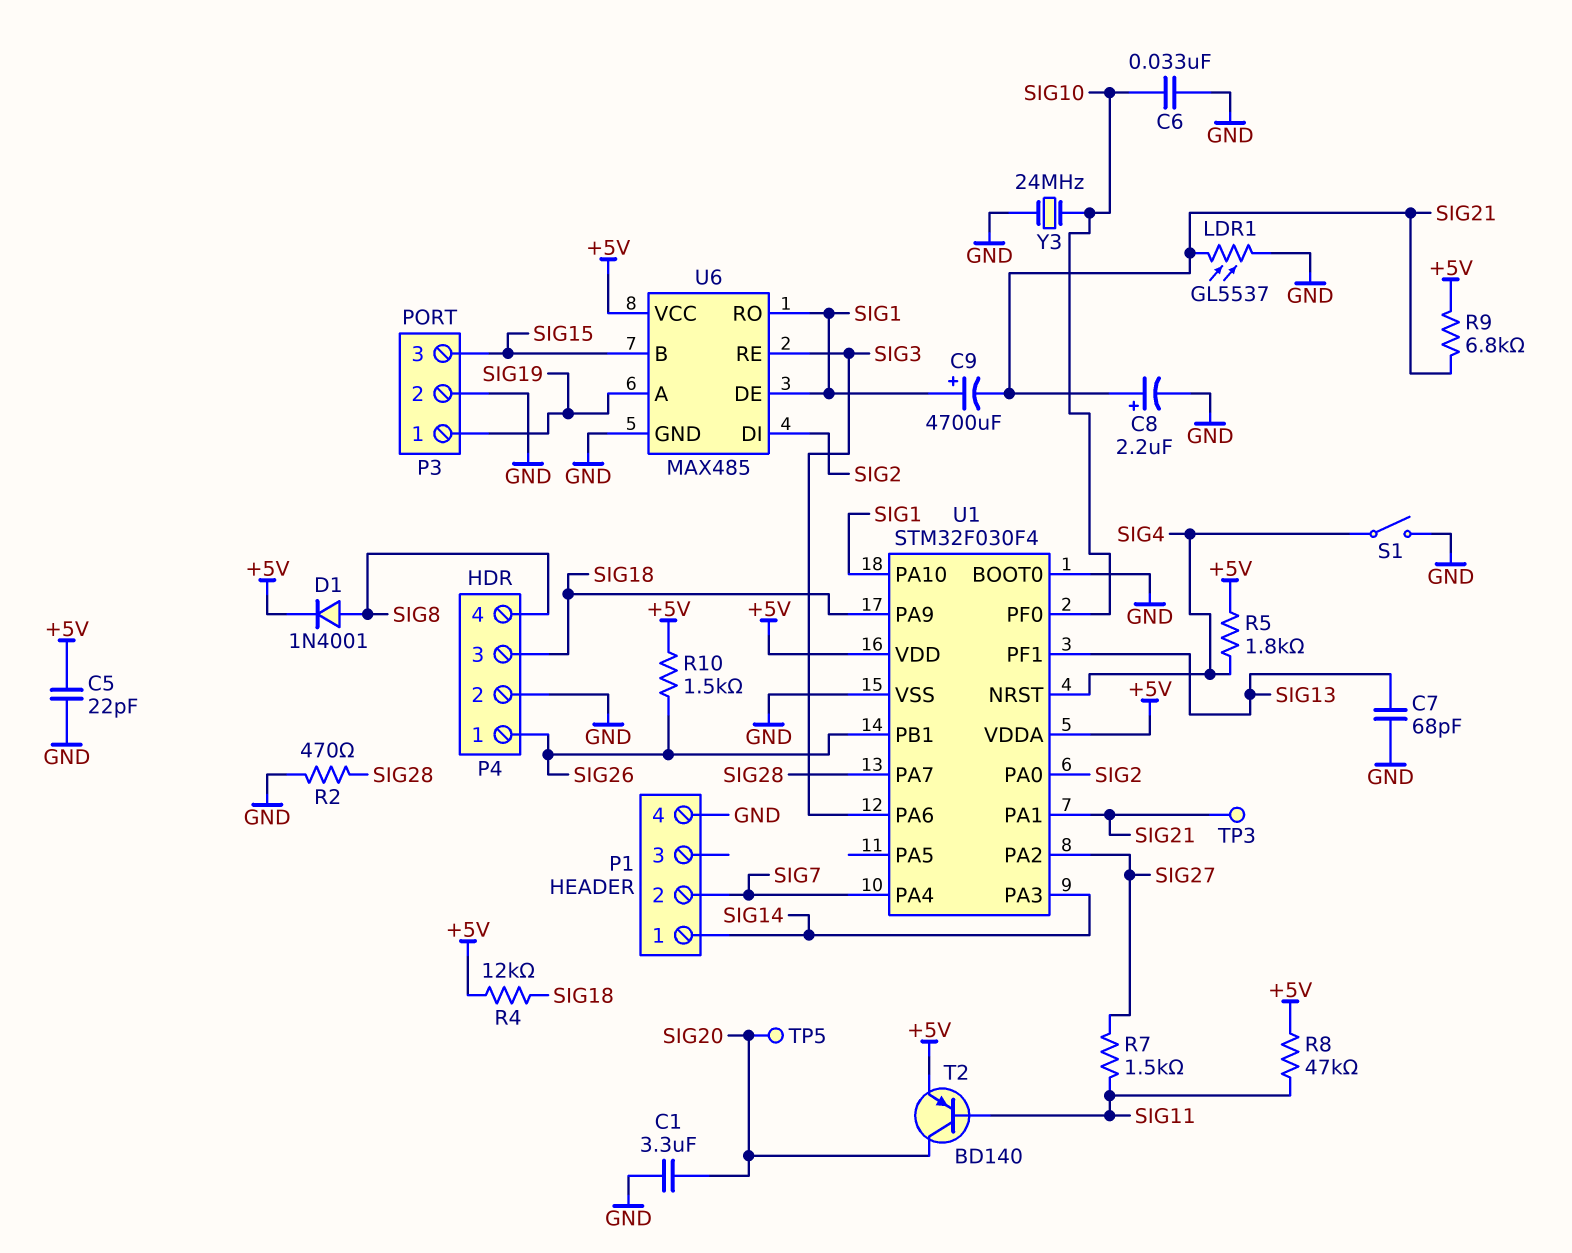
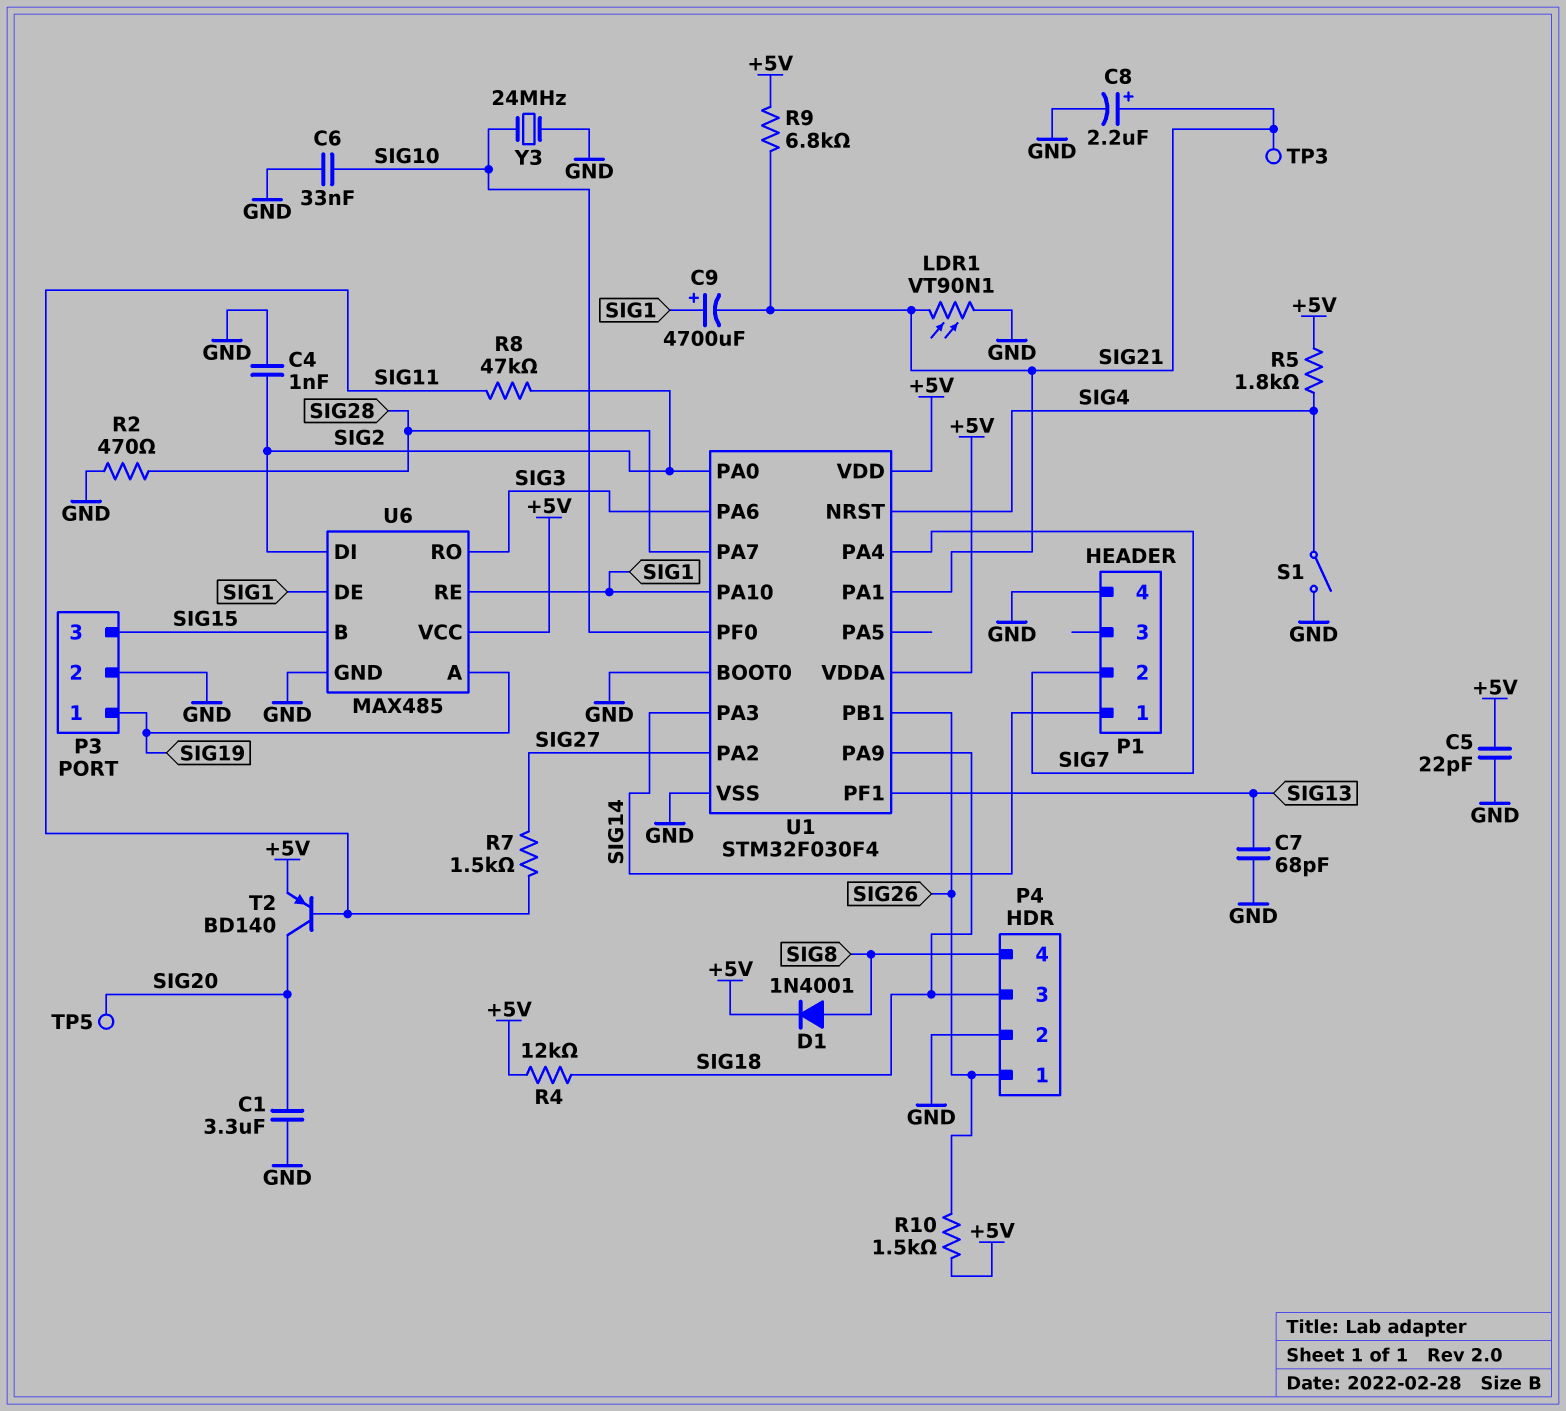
C4: none -> 1nF (GND, SIG2)
LDR1: GL5537 (GND, SIG21) -> VT90N1 (GND, SIG21)
R8: 47k (+5V, SIG11) -> 47k (SIG2, SIG11)
U6 pin RE: SIG3 -> SIG1
U6 pin RO: SIG1 -> SIG3

